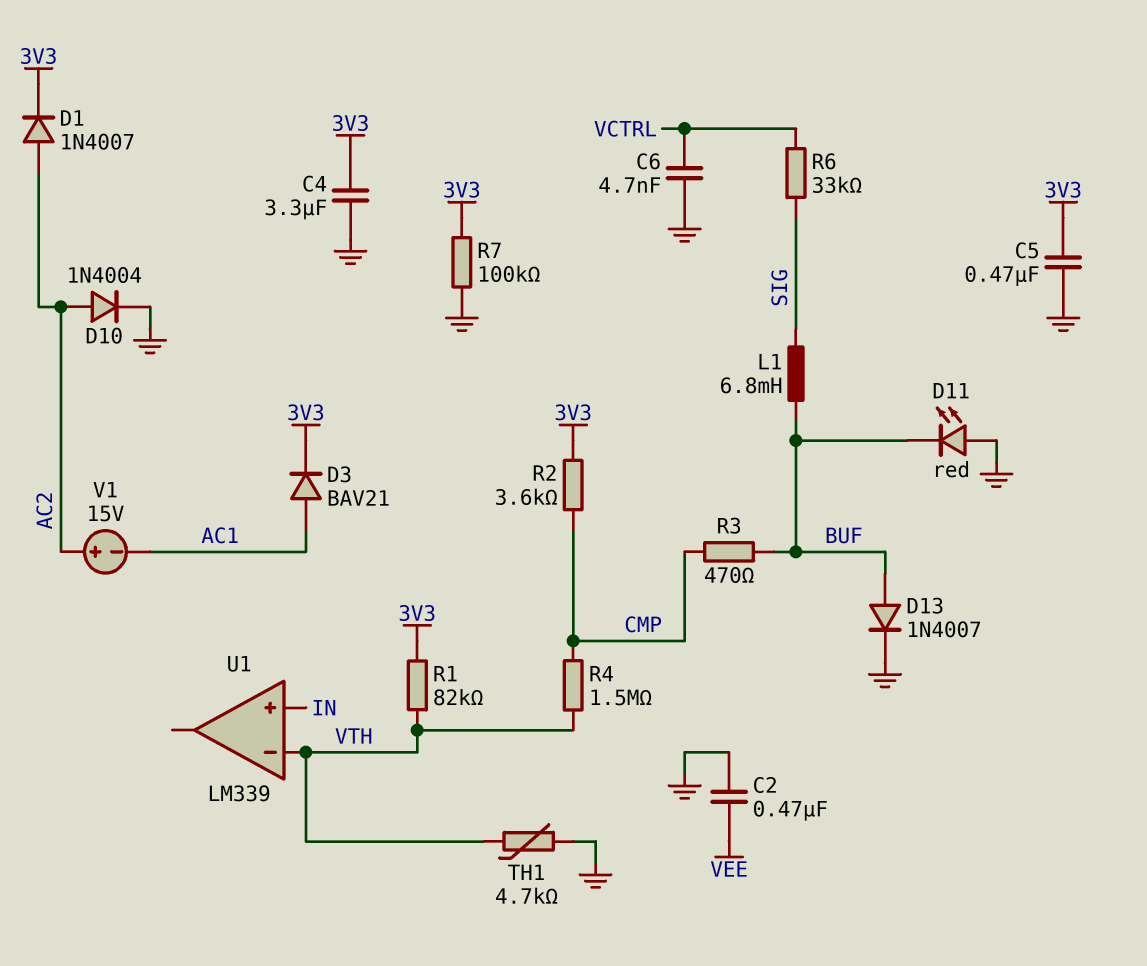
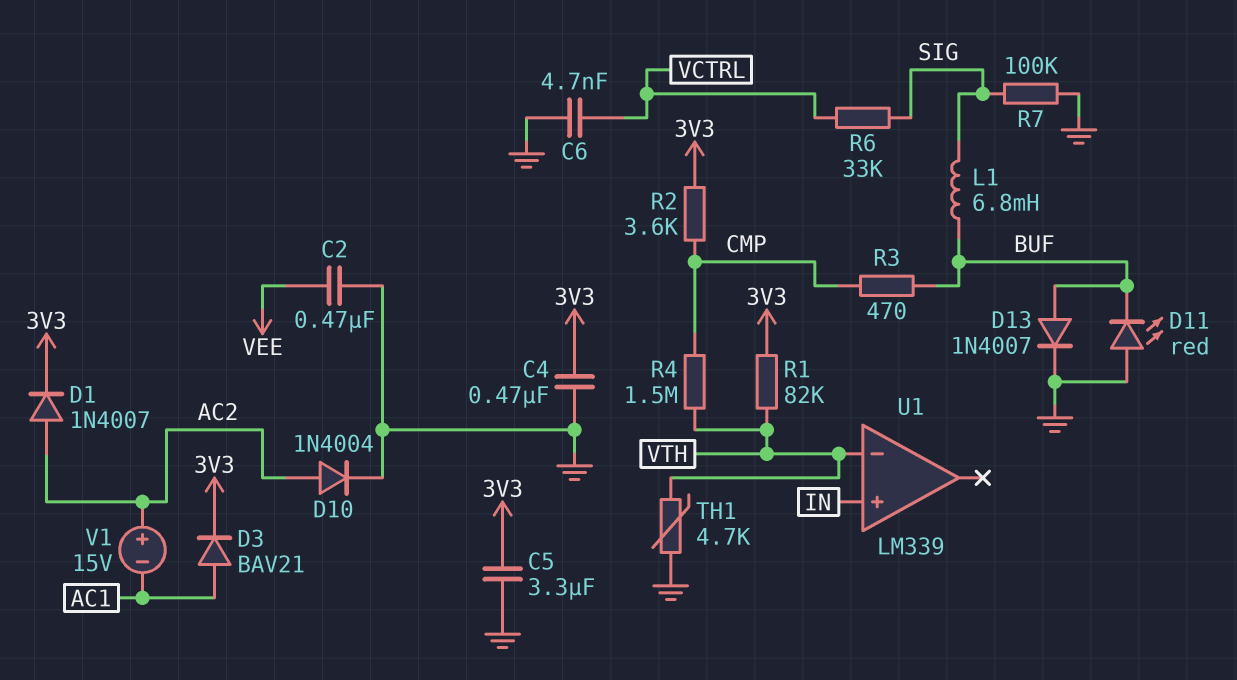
C4: 3.3uF (3V3, GND) -> 470nF (3V3, GND)
C5: 470nF (3V3, GND) -> 3.3uF (3V3, GND)
R7: 100k (3V3, GND) -> 100k (GND, SIG)

